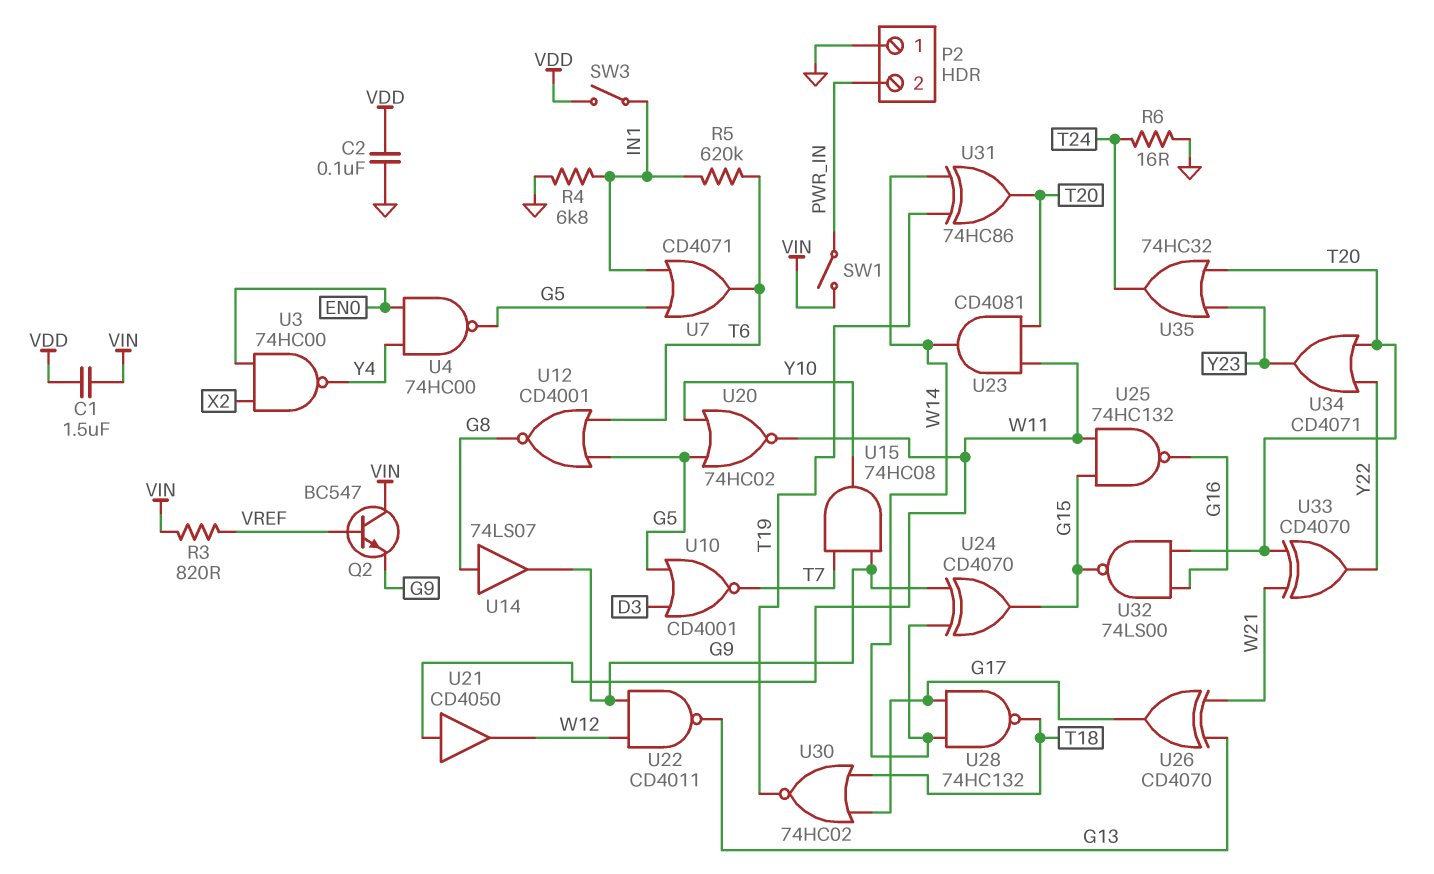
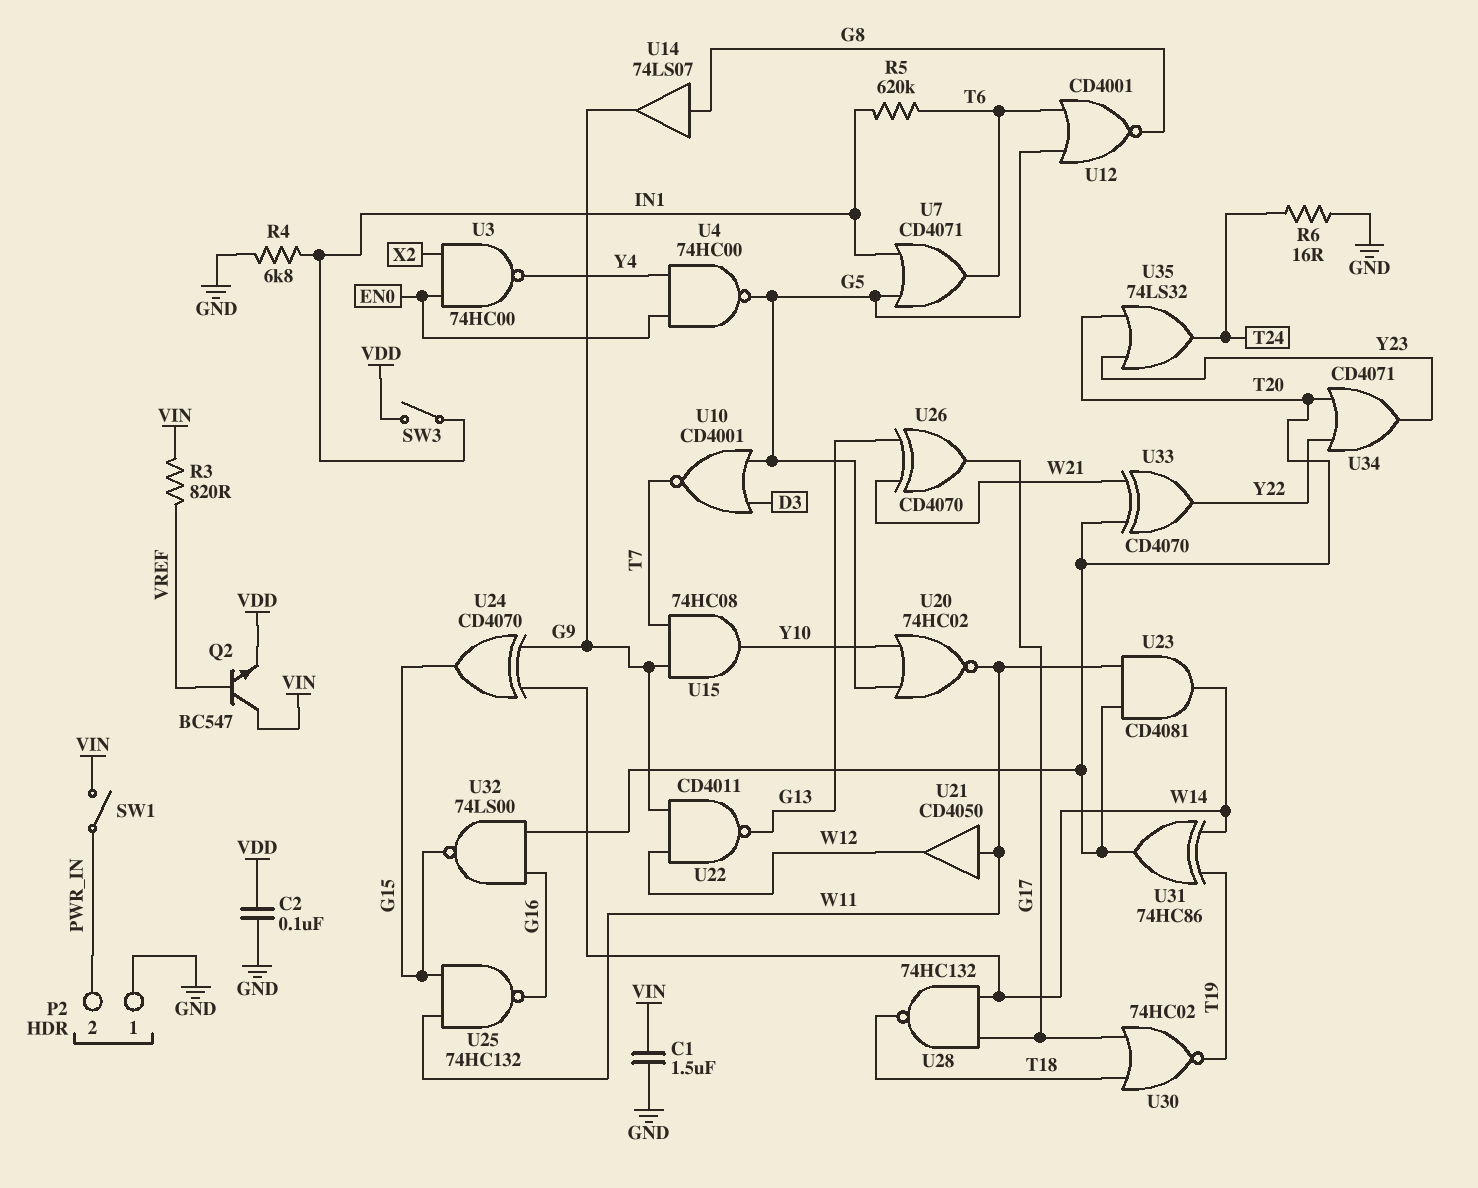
C1: 1.5uF (VDD, VIN) -> 1.5uF (GND, VIN)
Q2: NPN BC547 (B VREF, C VIN, E G9) -> NPN BC547 (B VREF, C VIN, E VDD)
U35: OR 74HC32 (in T20, in Y23, out T24) -> OR 74LS32 (in T20, in Y23, out T24)

